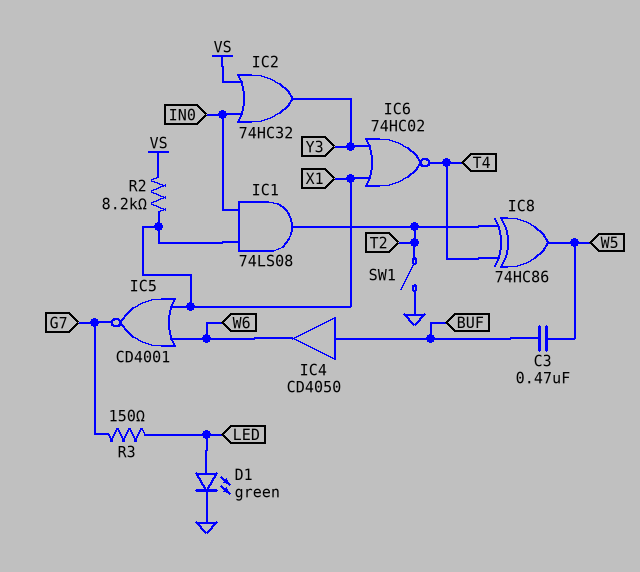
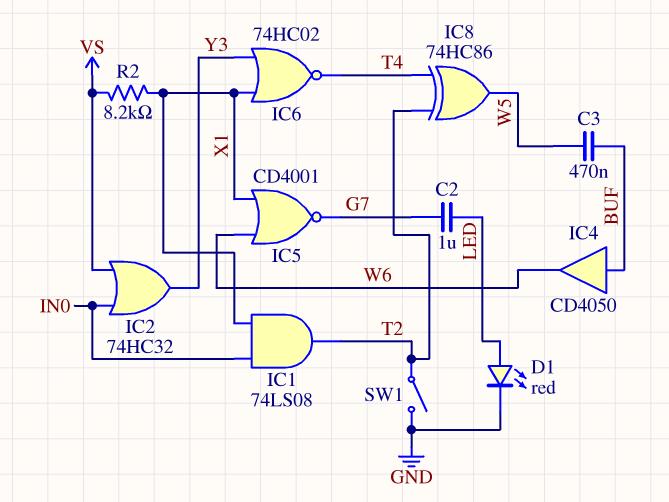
C2: none -> 1uF (G7, LED)
D1: LED green (A LED, K GND) -> LED red (A LED, K GND)
R3: 150 (G7, LED) -> none

